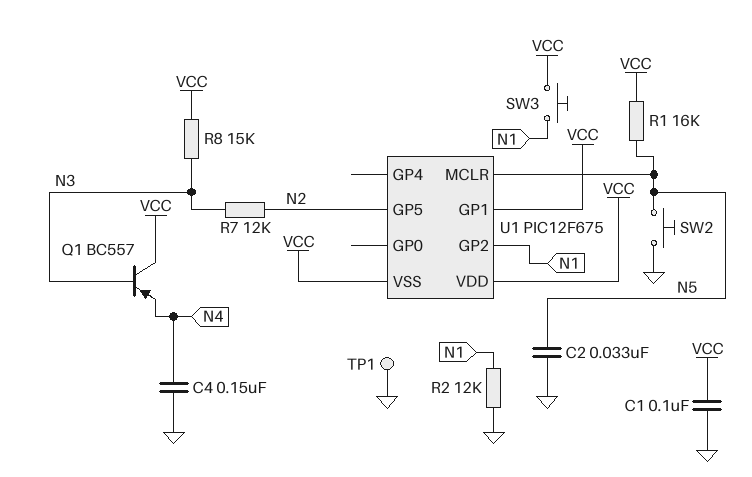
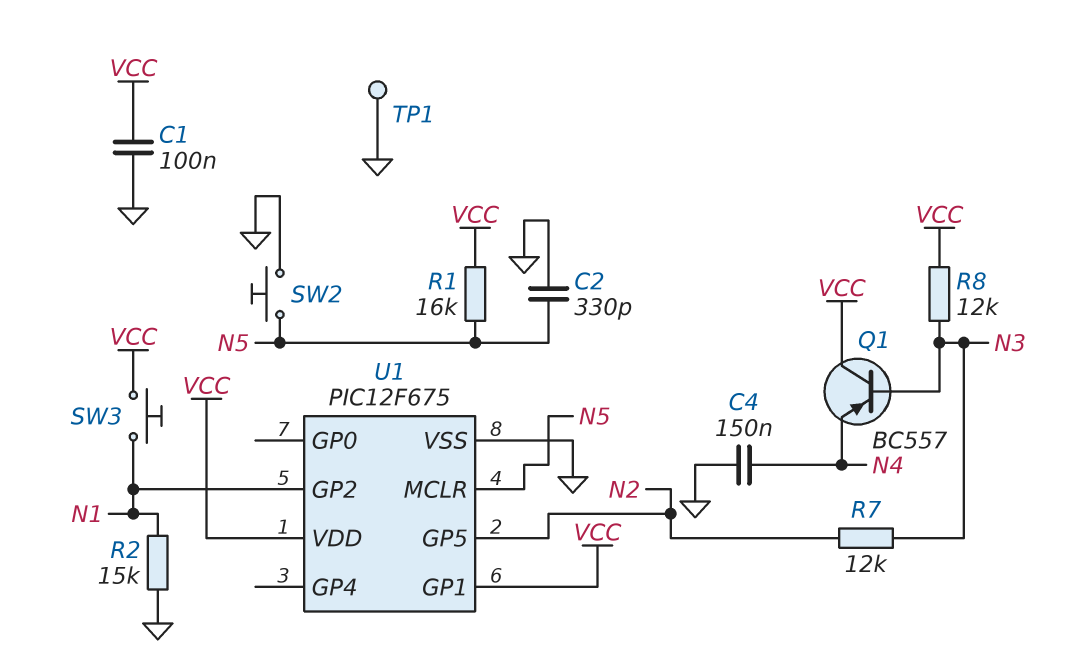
C2: 33nF (GND, N5) -> 330pF (GND, N5)
R2: 12k (GND, N1) -> 15k (GND, N1)
R8: 15k (N3, VCC) -> 12k (N3, VCC)
U1 pin VSS: VCC -> GND

